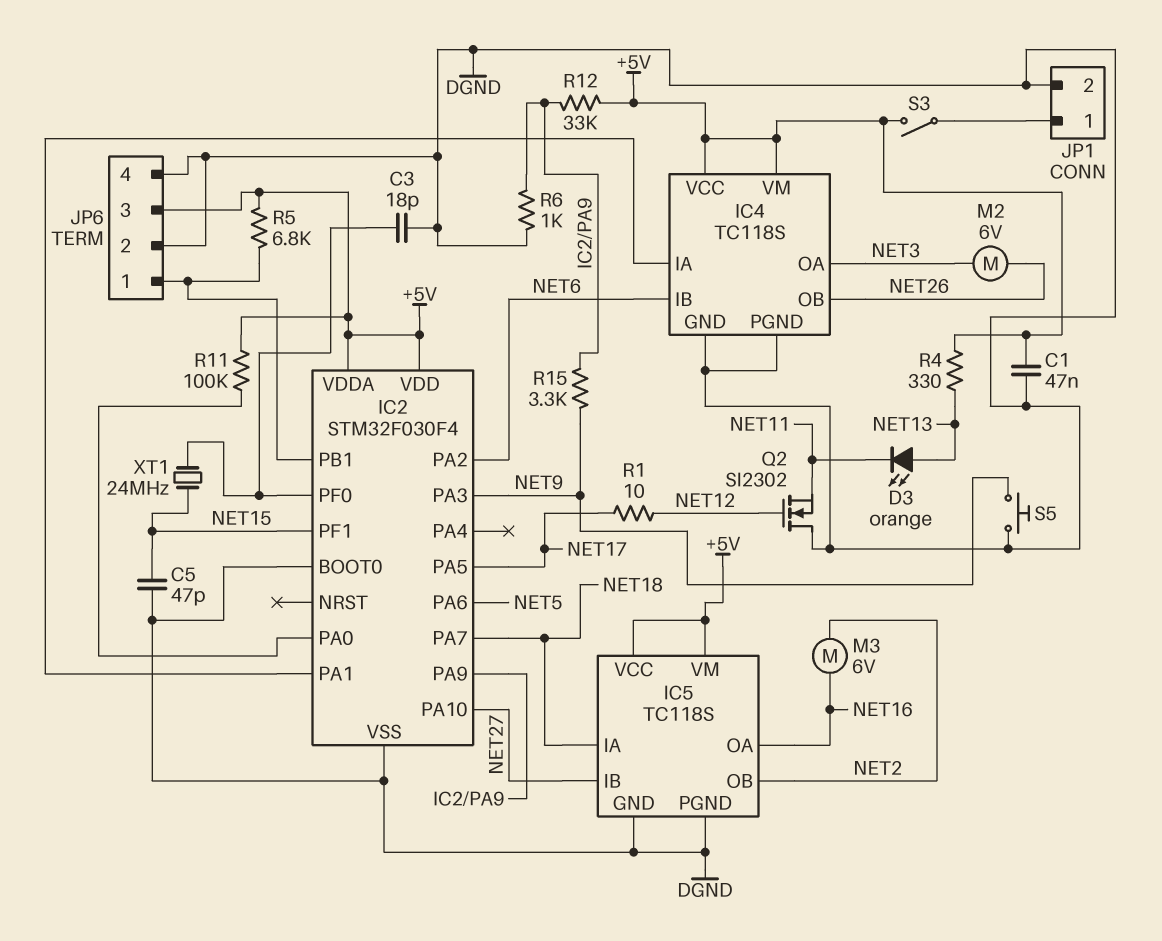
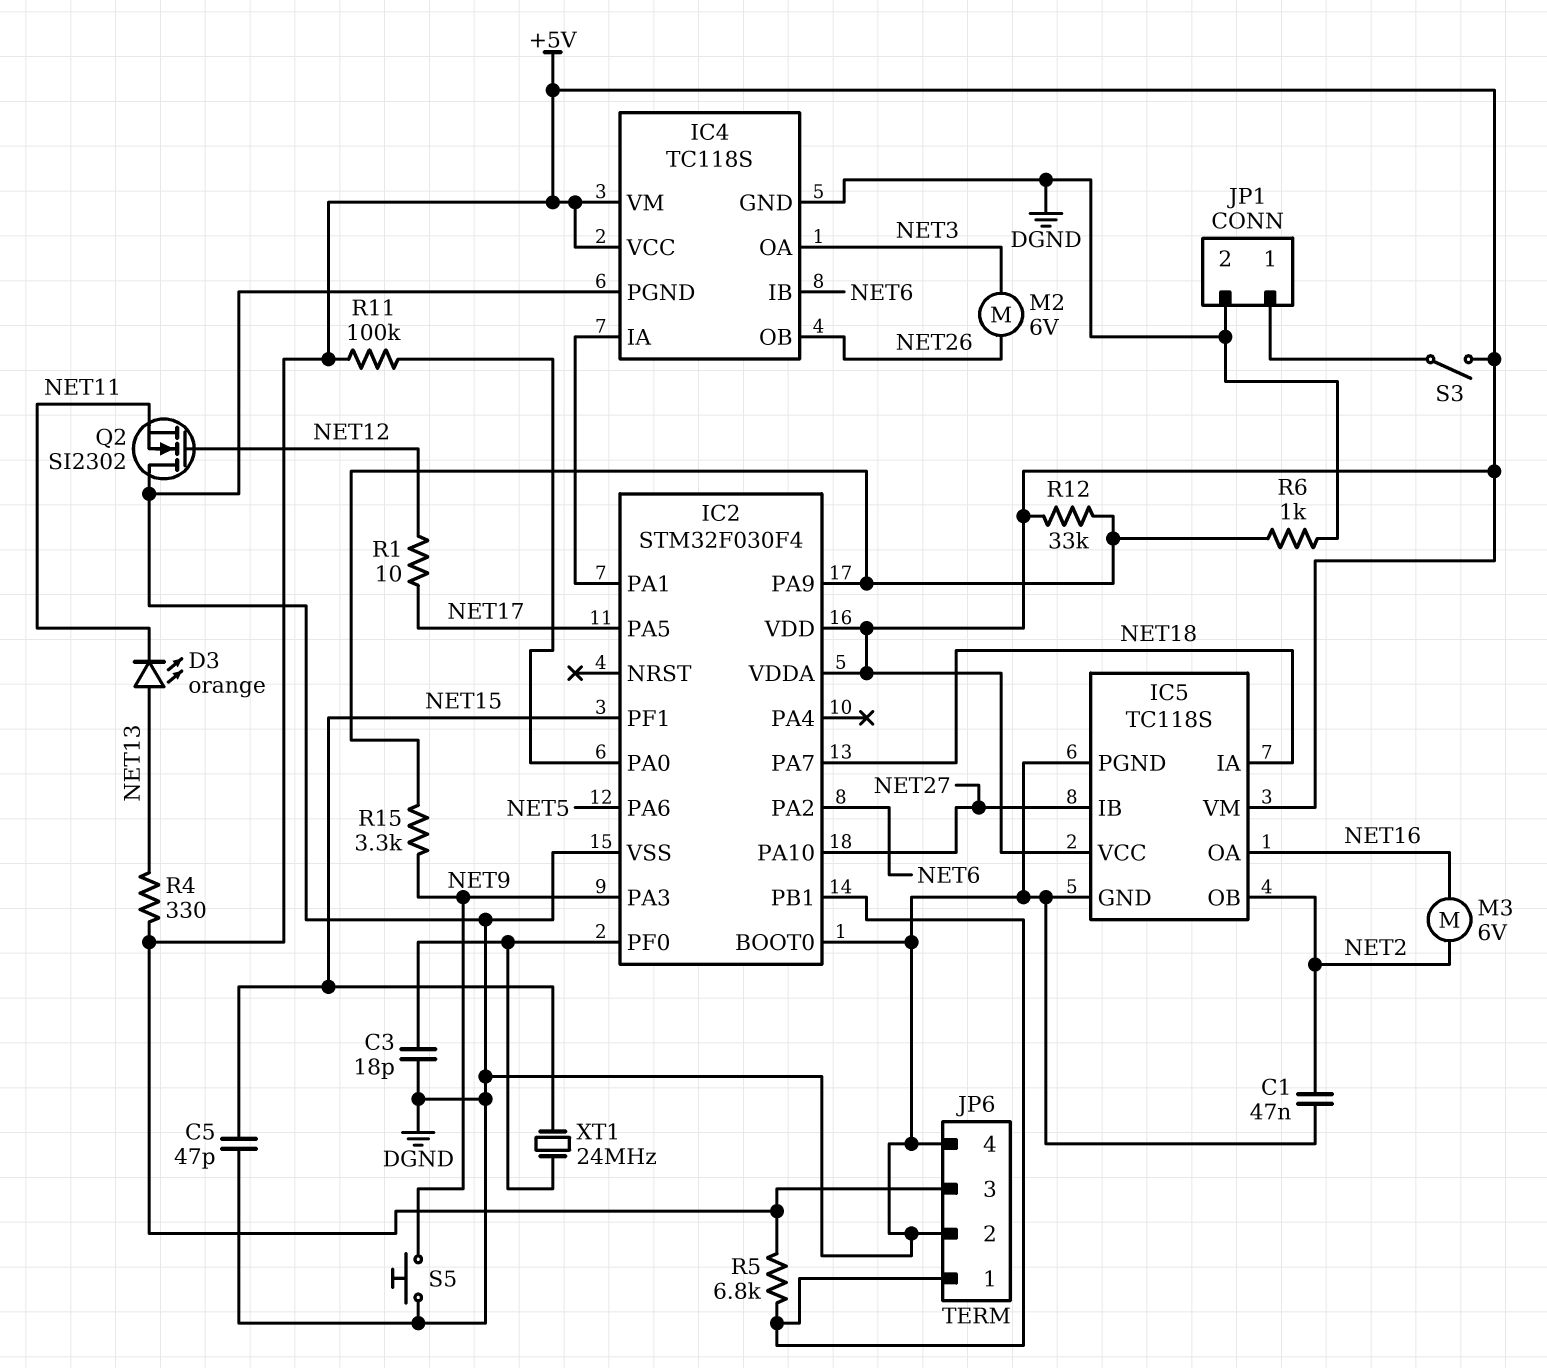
C1: 47nF (+5V, DGND) -> 47nF (DGND, NET2)

